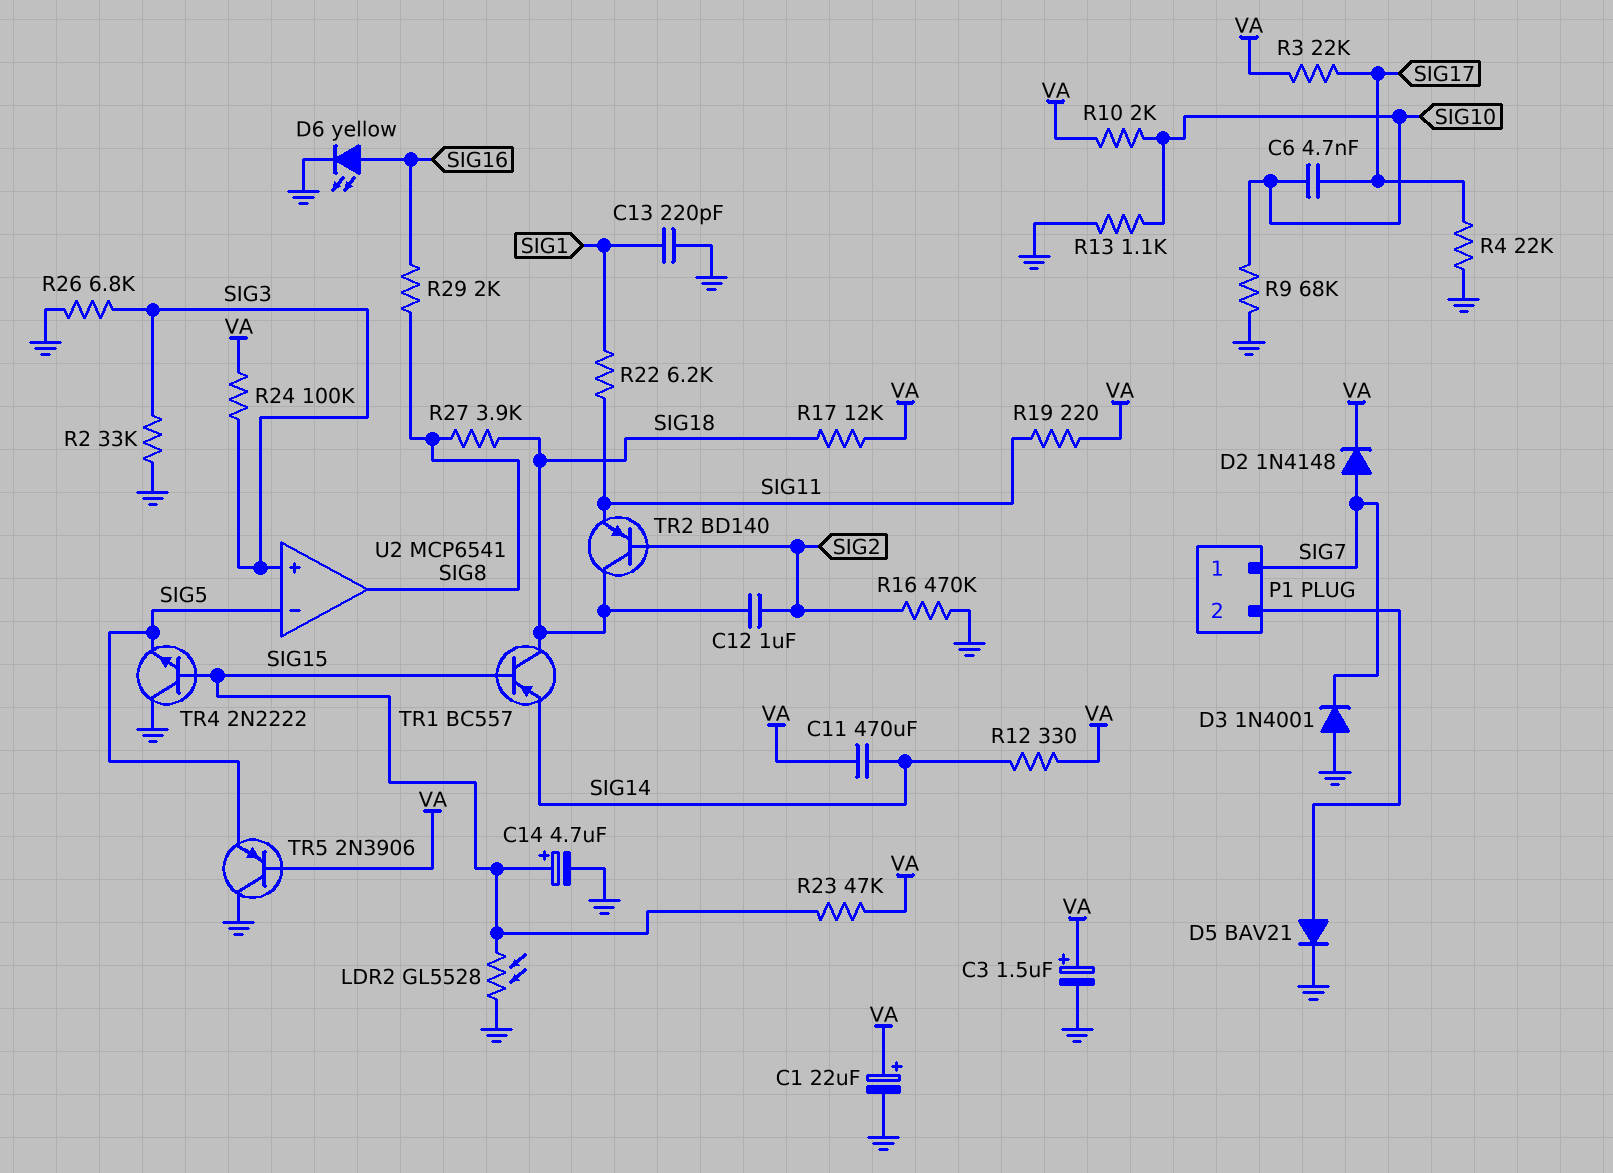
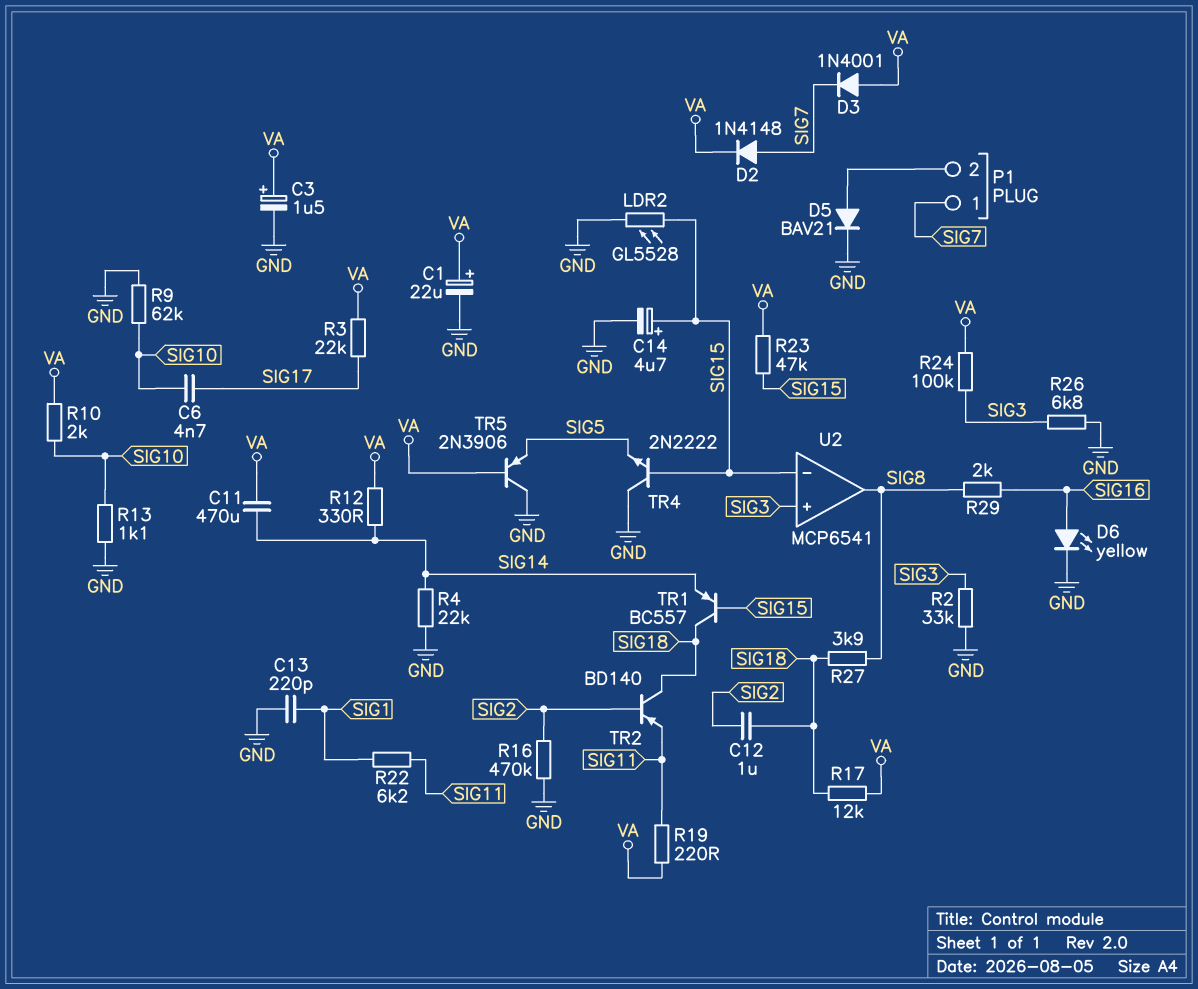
D3: diode 1N4001 (A GND, K SIG7) -> diode 1N4001 (A VA, K SIG7)
R4: 22k (GND, SIG17) -> 22k (GND, SIG14)
R9: 68k (GND, SIG10) -> 62k (GND, SIG10)
U2 pin in-: SIG5 -> SIG15

